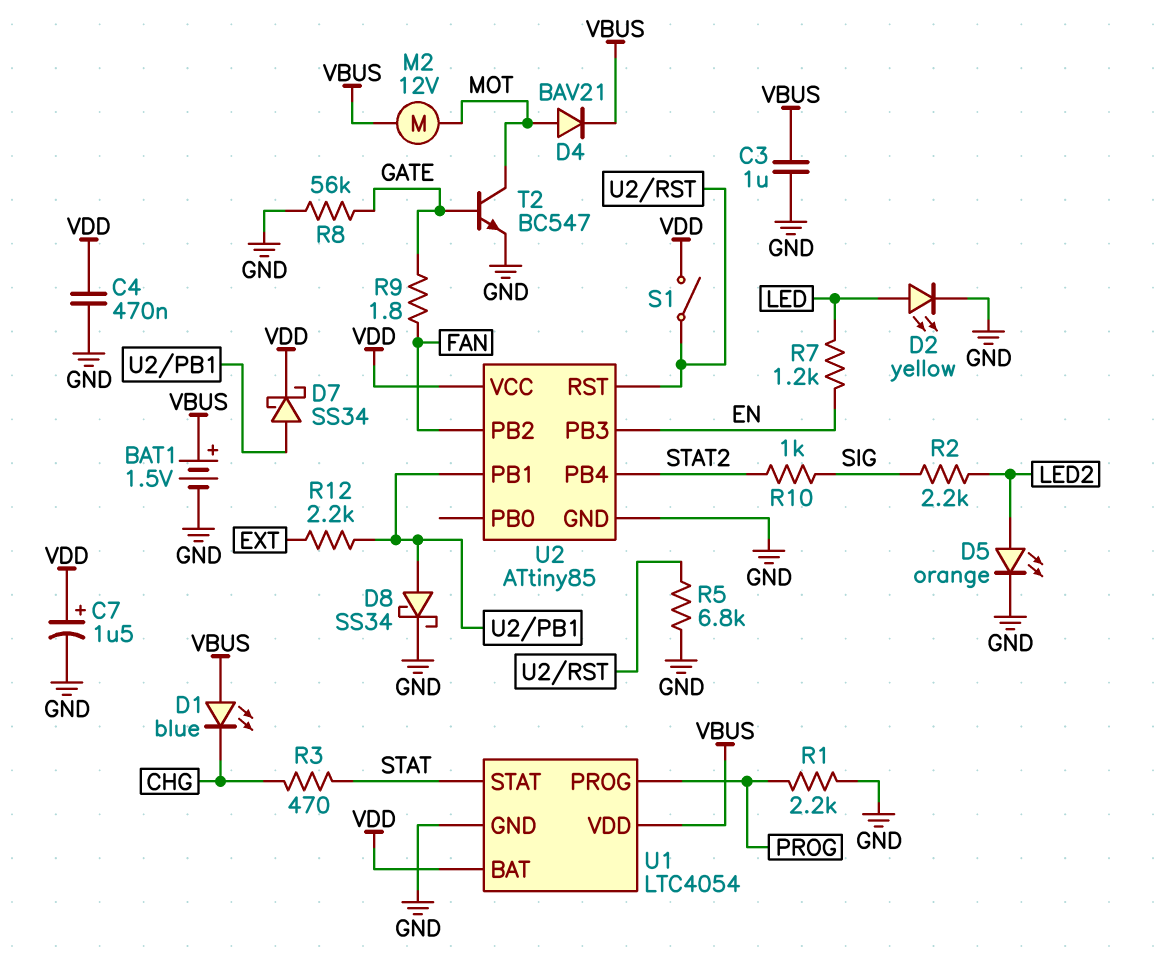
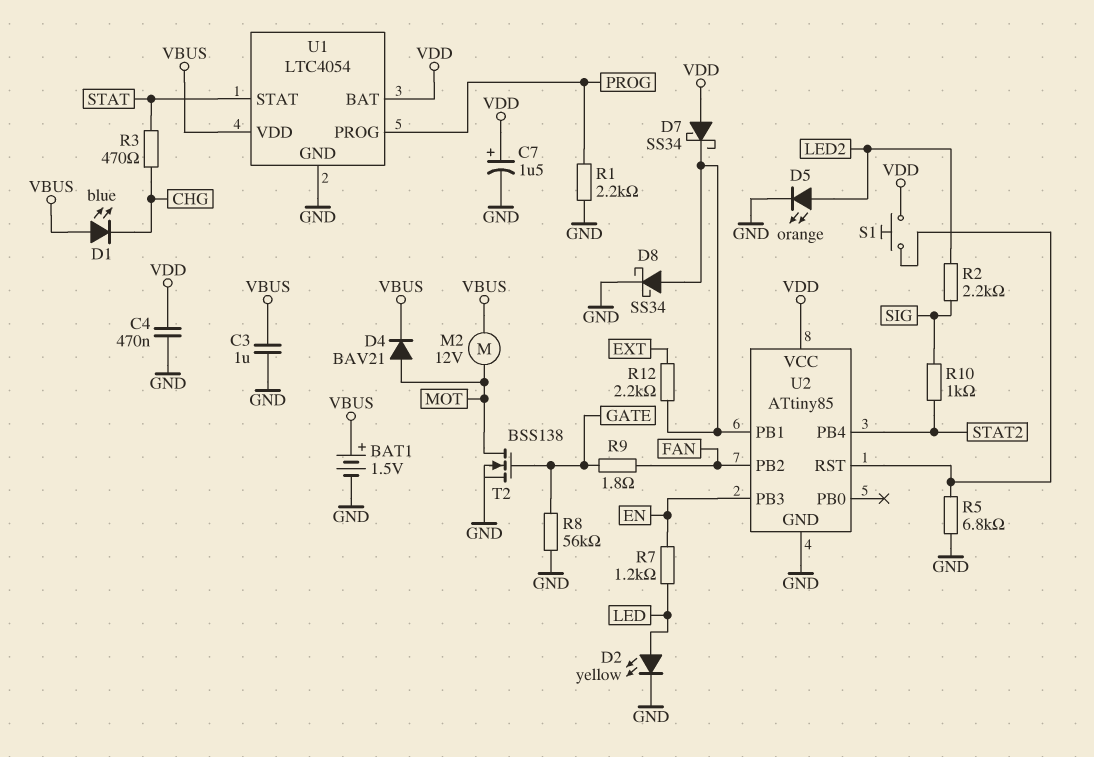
D7: schottky SS34 (A U2/PB1, K VDD) -> schottky SS34 (A VDD, K U2/PB1)
S1: switch (U2/RST, VDD) -> button (U2/RST, VDD)
T2: NPN BC547 (B GATE, C MOT, E GND) -> NMOS BSS138 (G GATE, D MOT, S GND)

